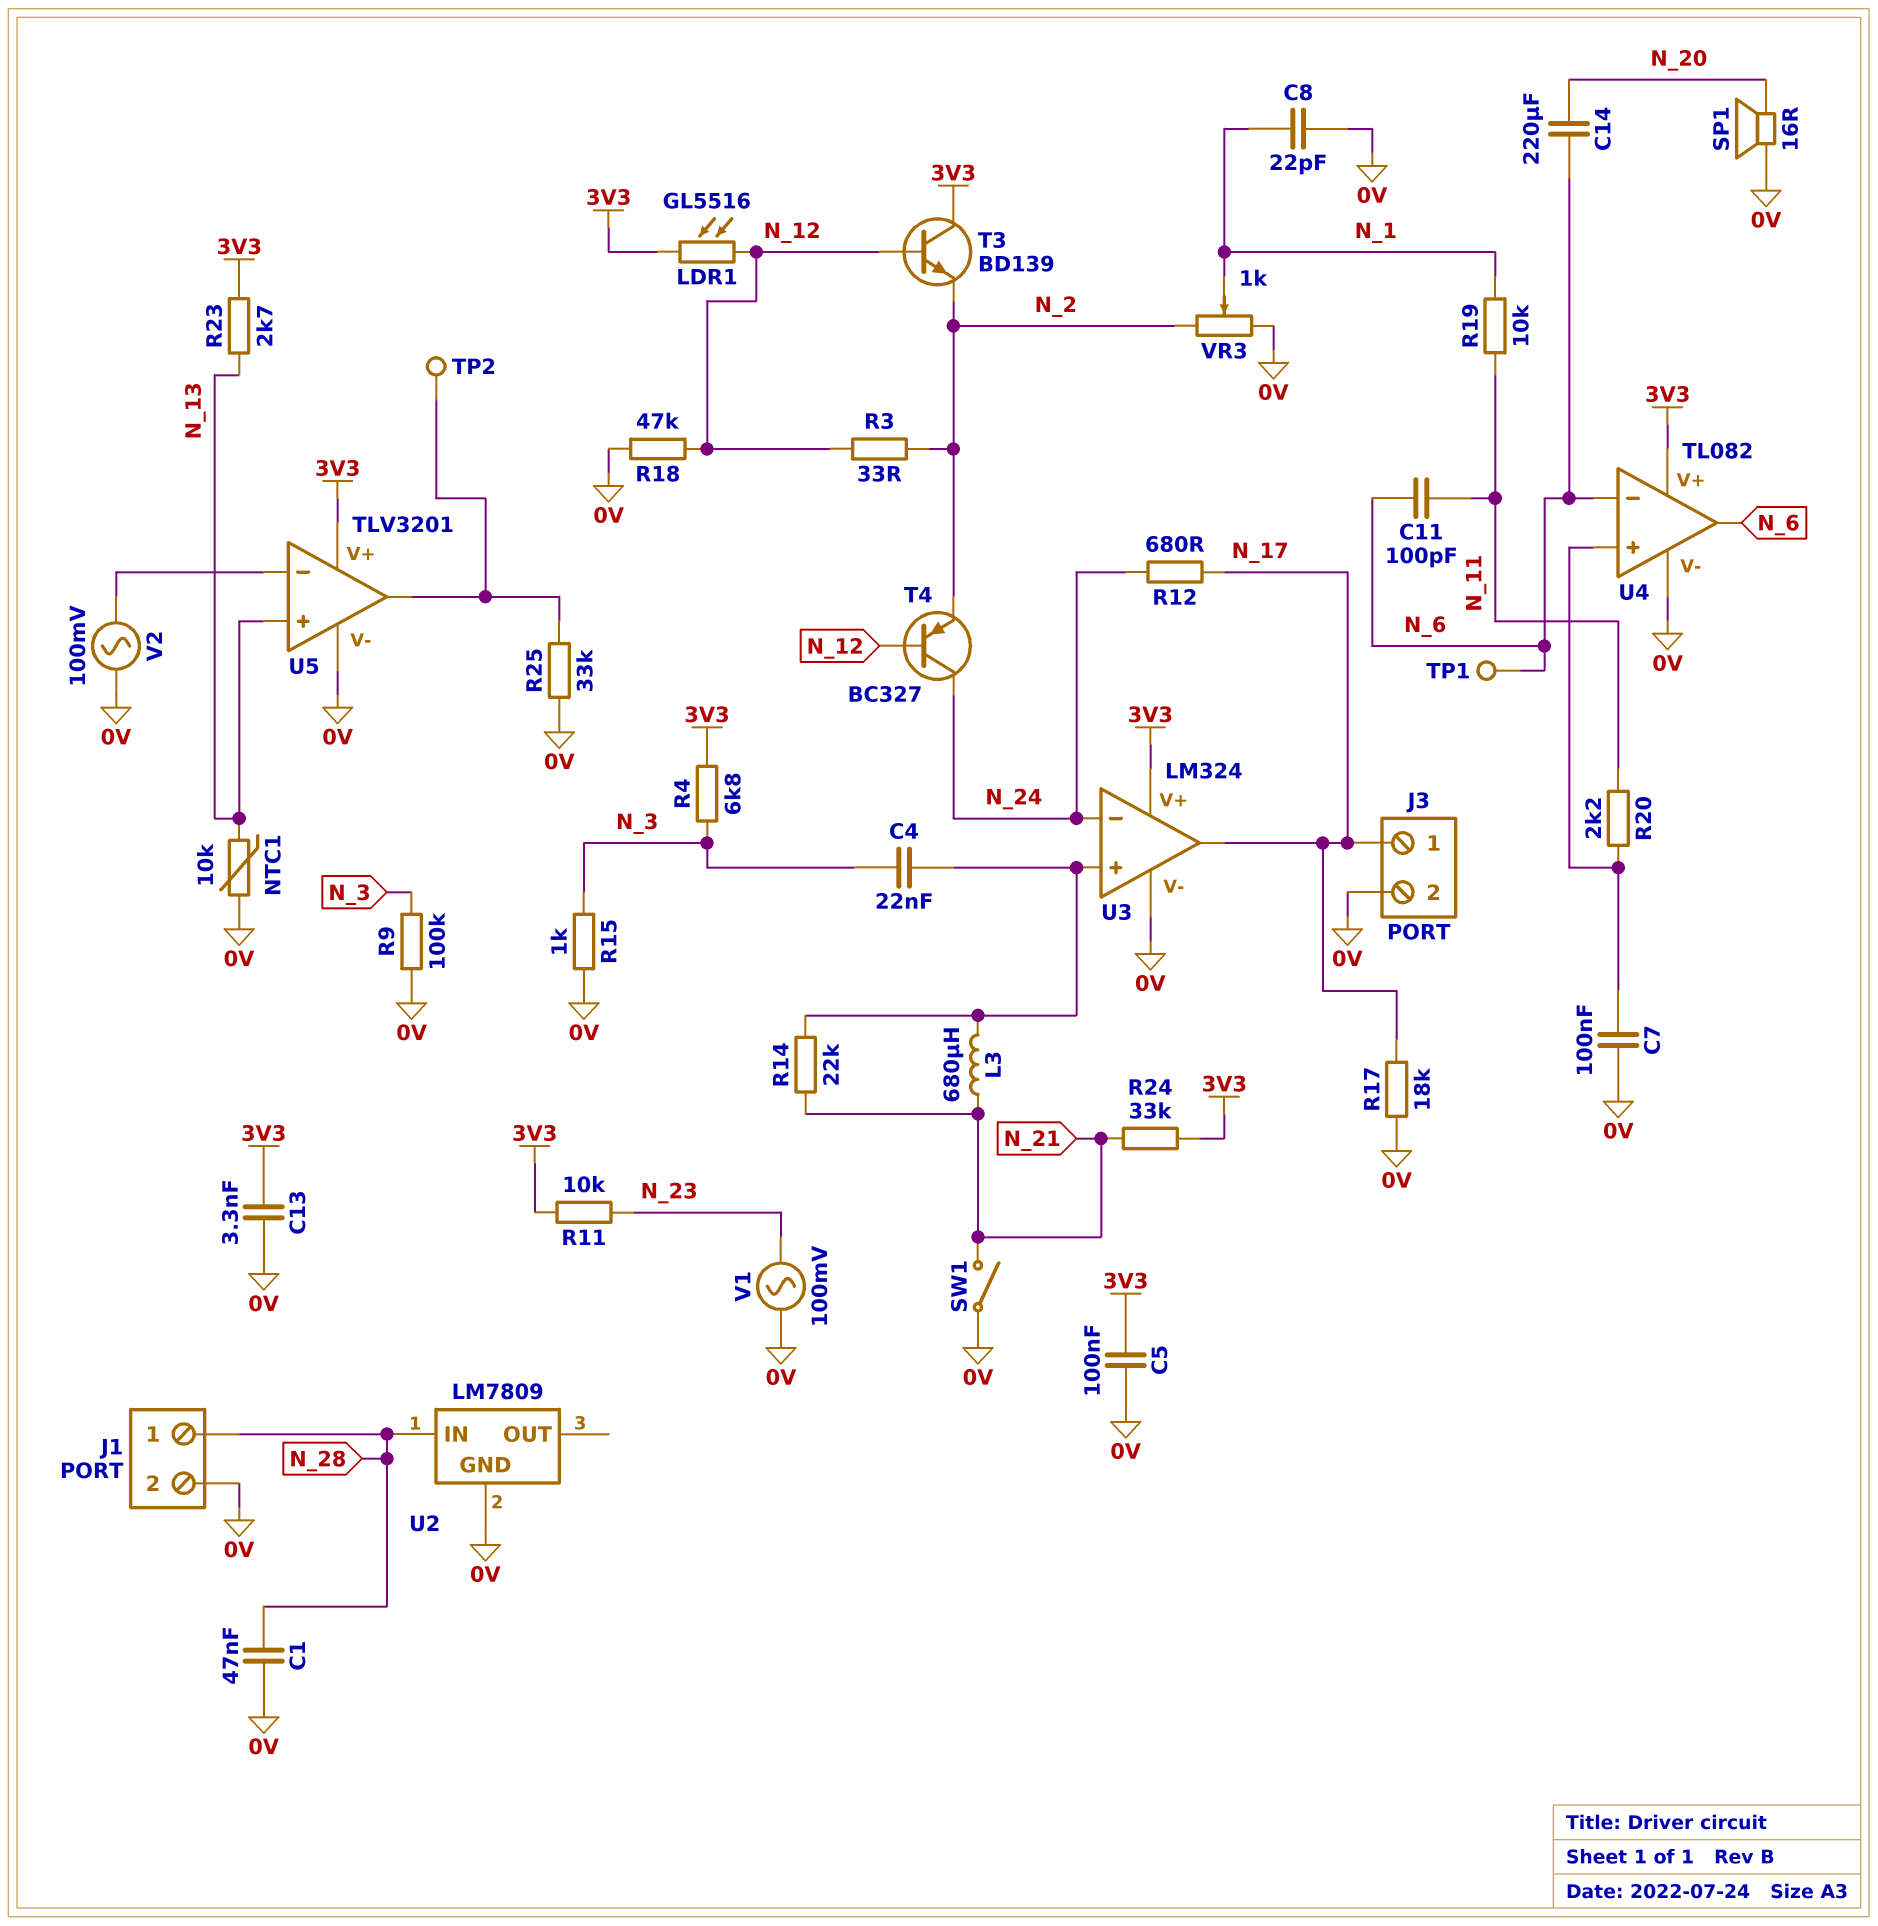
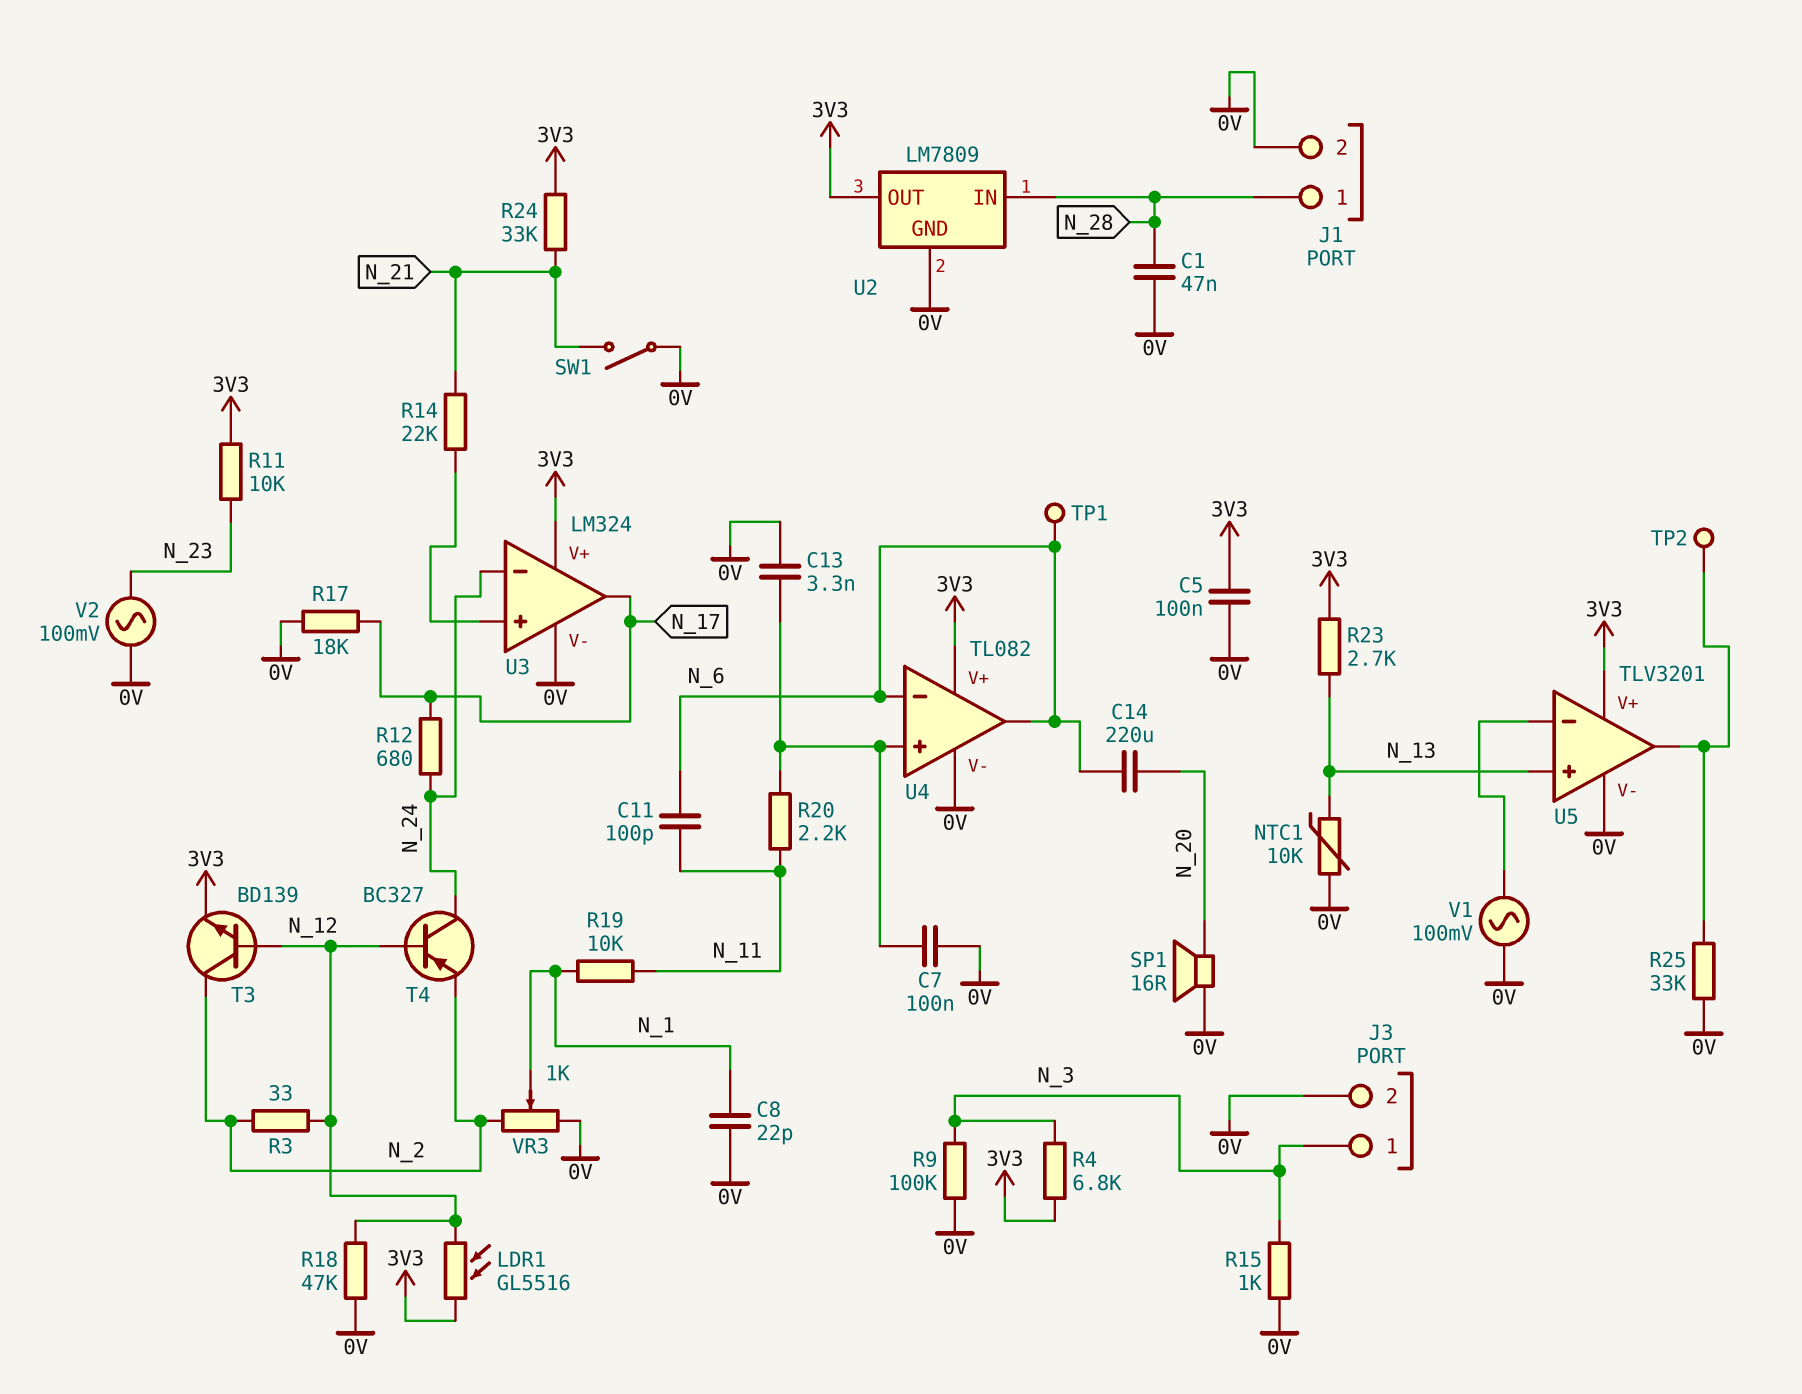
C4: 22nF (N_3, U3/in+) -> none
C13: 3.3nF (0V, 3V3) -> 3.3nF (0V, U4/in+)
J3 pin 1: N_17 -> N_3
L3: 680uH (N_21, U3/in+) -> none
T3: NPN BD139 (B N_12, C 3V3, E N_2) -> NPN BD139 (B N_12, C N_2, E 3V3)
U2 pin OUT: none -> 3V3
V1: AC 100mV (0V, N_23) -> AC 100mV (0V, U5/in-)
V2: AC 100mV (0V, U5/in-) -> AC 100mV (0V, N_23)

